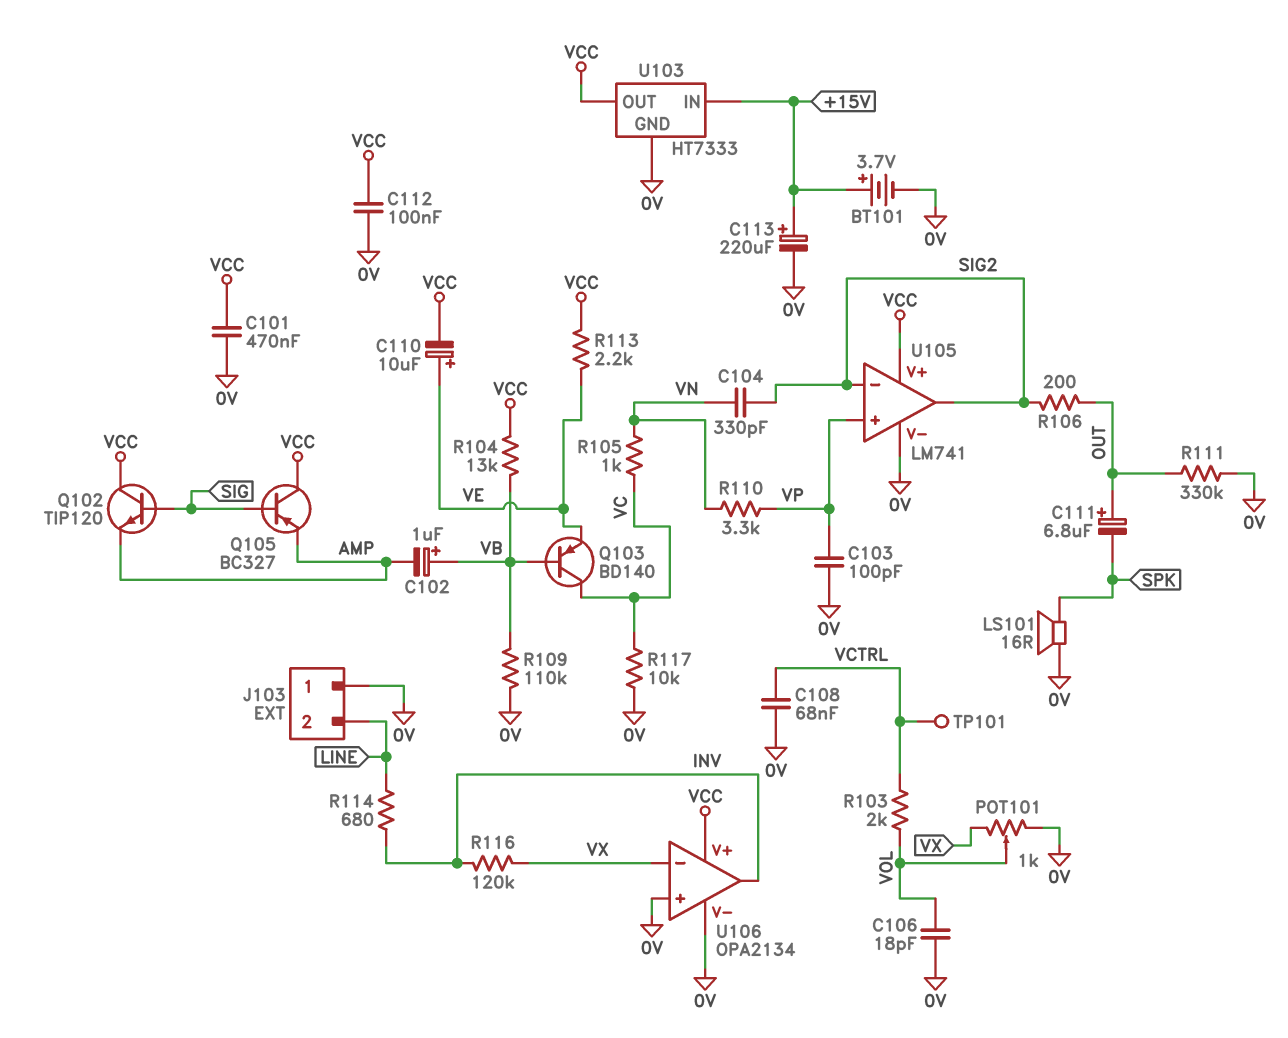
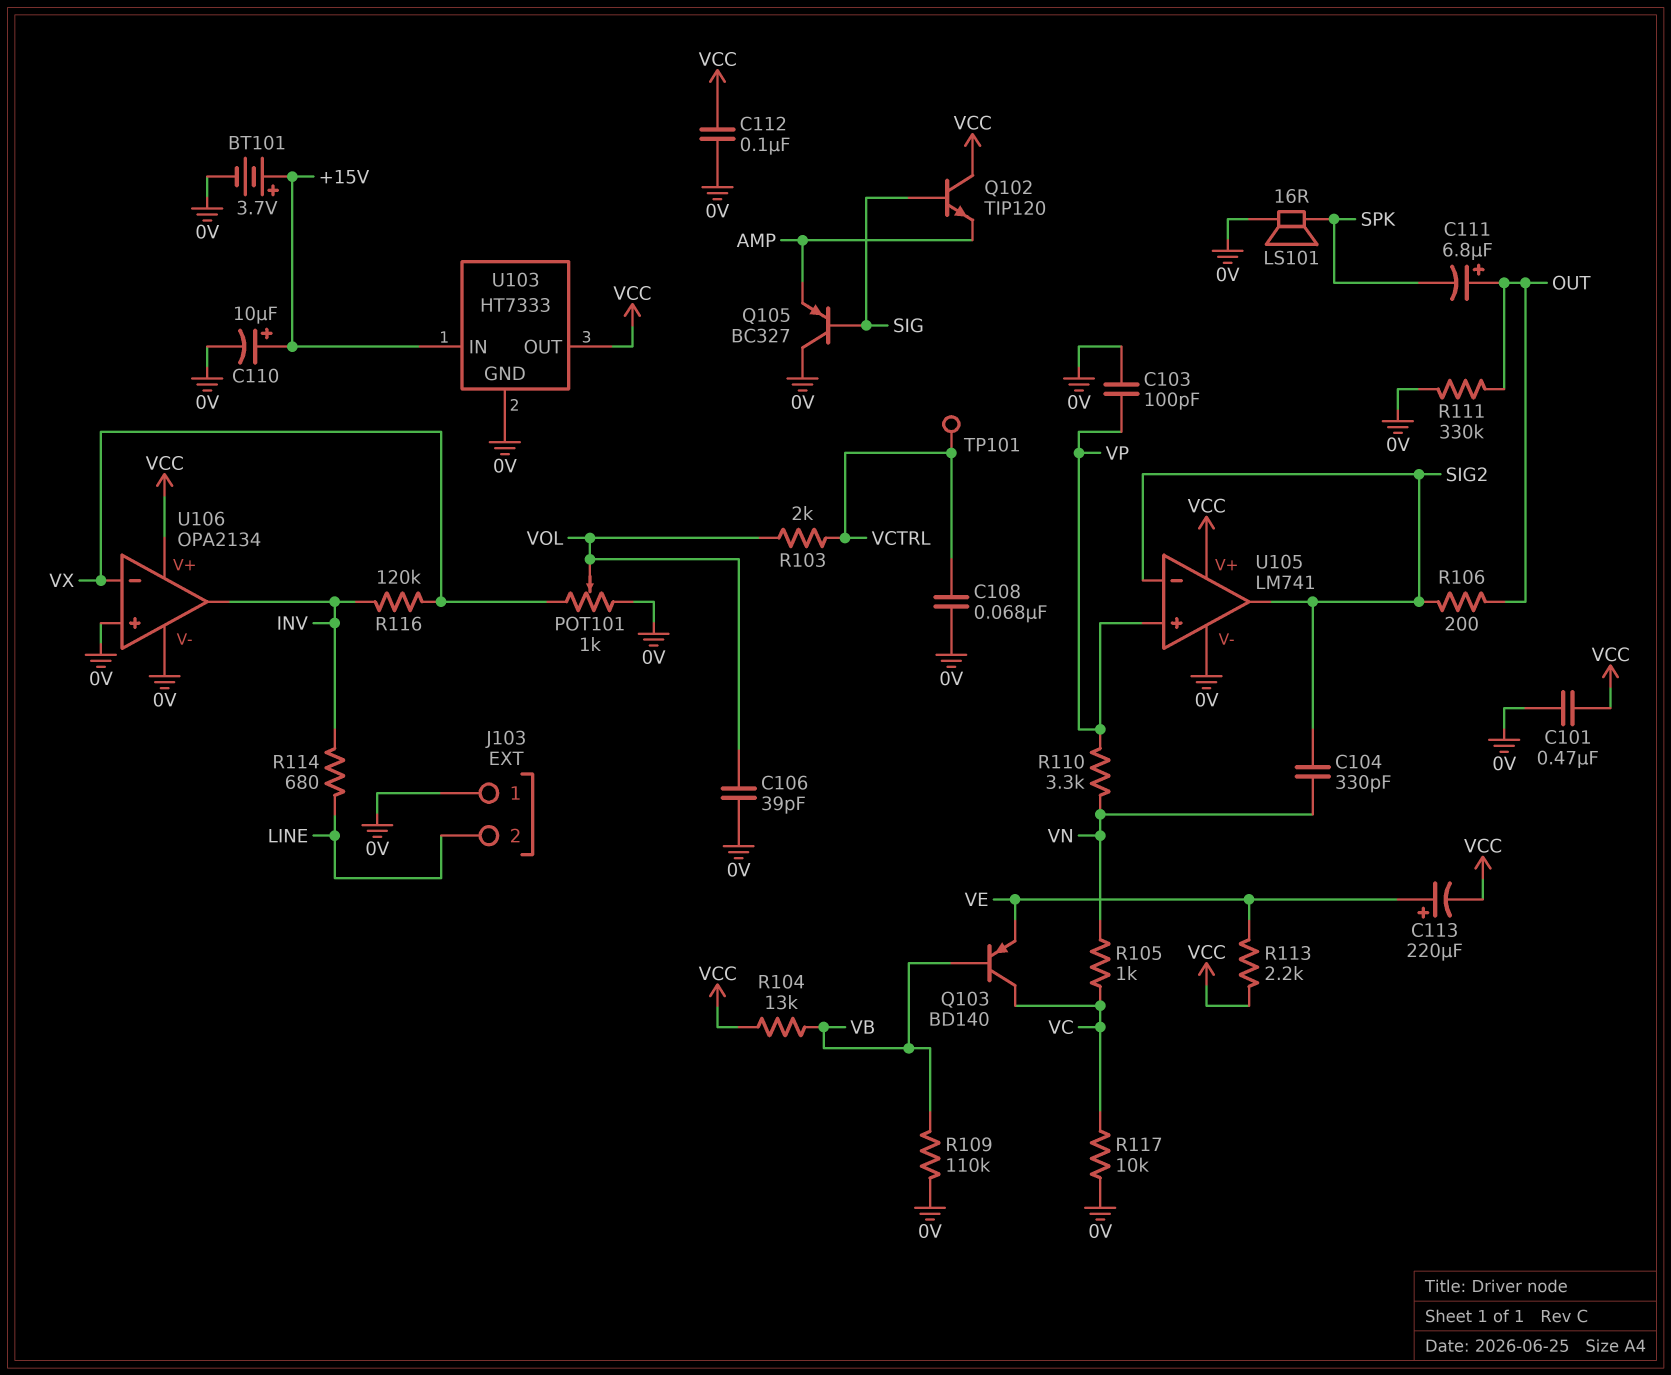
C102: 1uF (plus VB, minus AMP) -> none
C106: 18pF (0V, VOL) -> 39pF (0V, VOL)
C110: 10uF (plus VE, minus VCC) -> 10uF (plus +15V, minus 0V)
C113: 220uF (plus +15V, minus 0V) -> 220uF (plus VE, minus VCC)
Q105: PNP BC327 (B SIG, C VCC, E AMP) -> PNP BC327 (B SIG, C 0V, E AMP)

